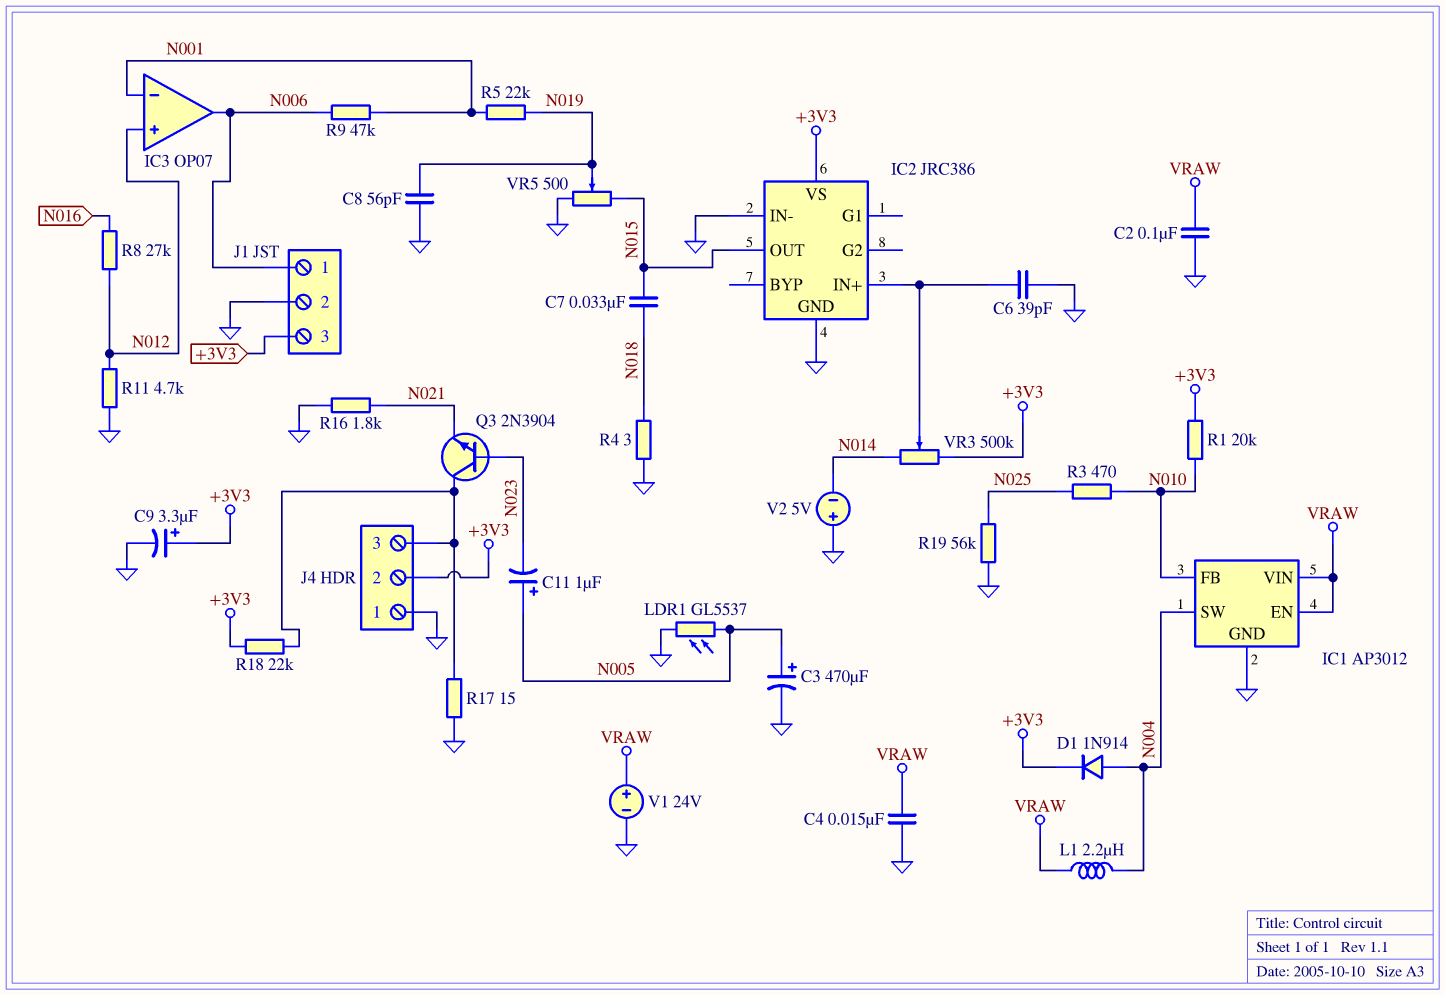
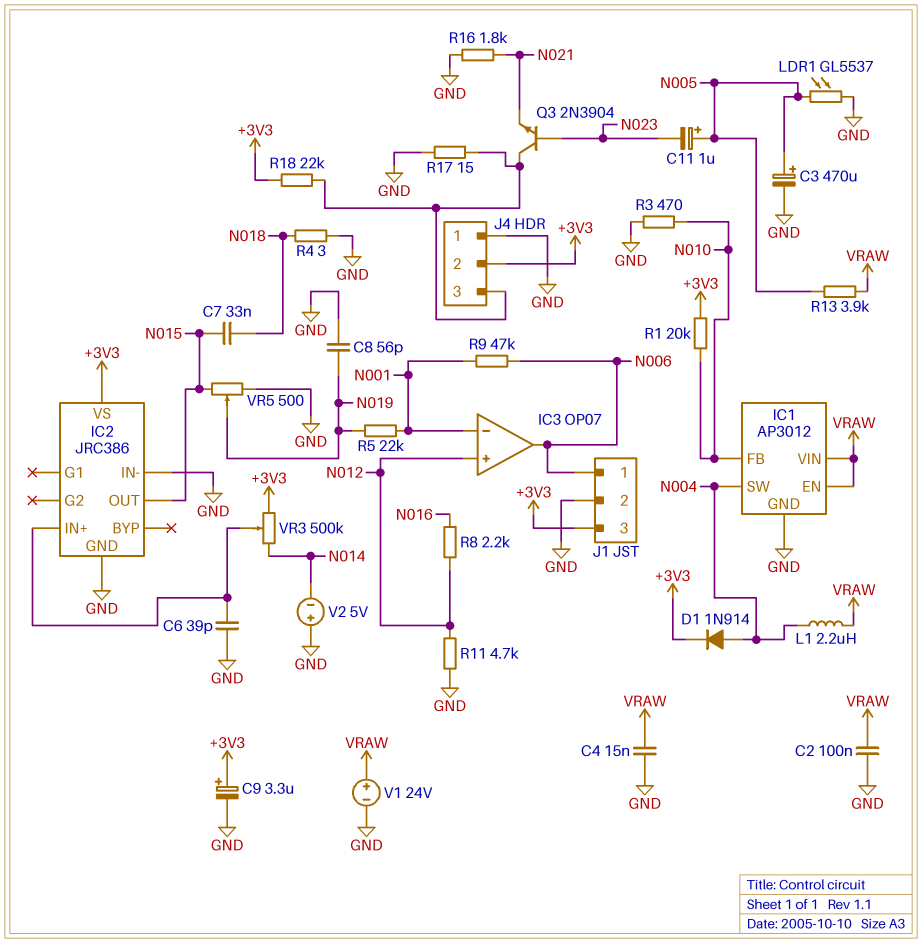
R3: 470 (N010, N025) -> 470 (GND, N010)
R8: 27k (N012, N016) -> 2.2k (N012, N016)
R13: none -> 3.9k (N005, VRAW)
R19: 56k (GND, N025) -> none

